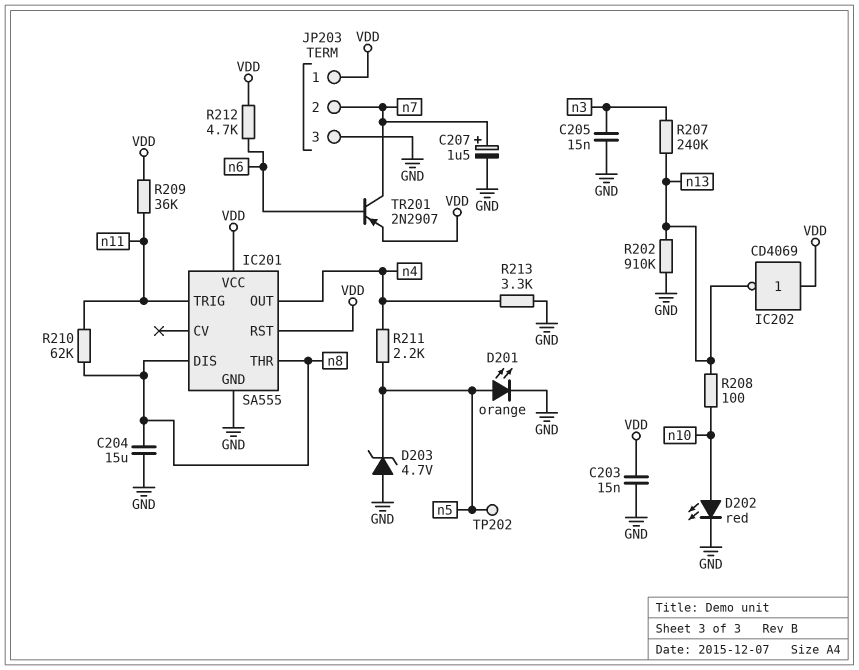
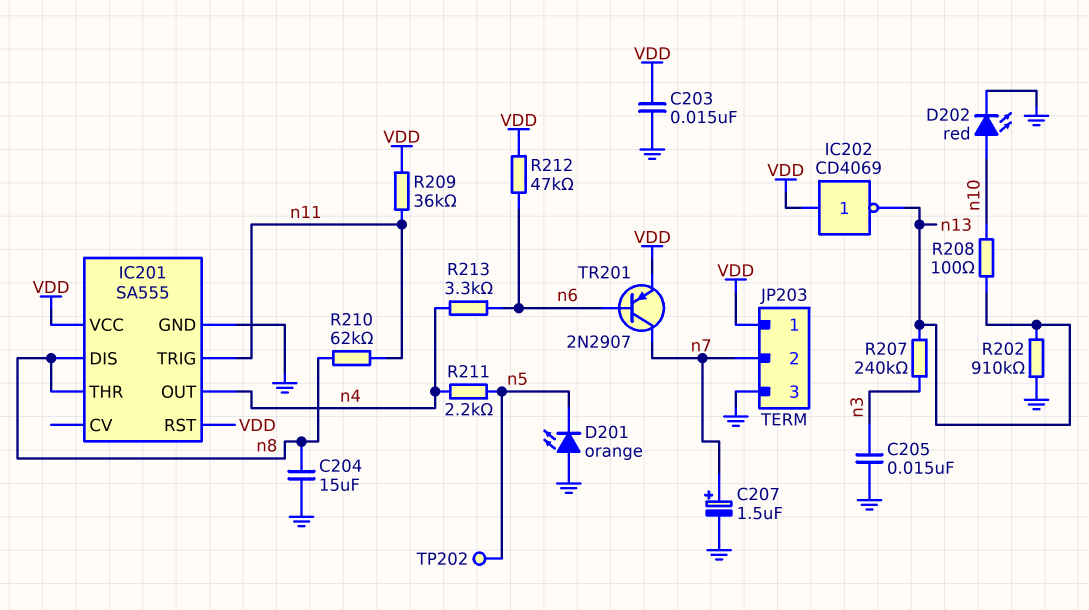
D201: LED orange (A n5, K GND) -> LED orange (A GND, K n5)
D203: zener 4.7V (A GND, K n5) -> none
R212: 4.7k (VDD, n6) -> 47k (VDD, n6)
R213: 3.3k (GND, n4) -> 3.3k (n4, n6)

